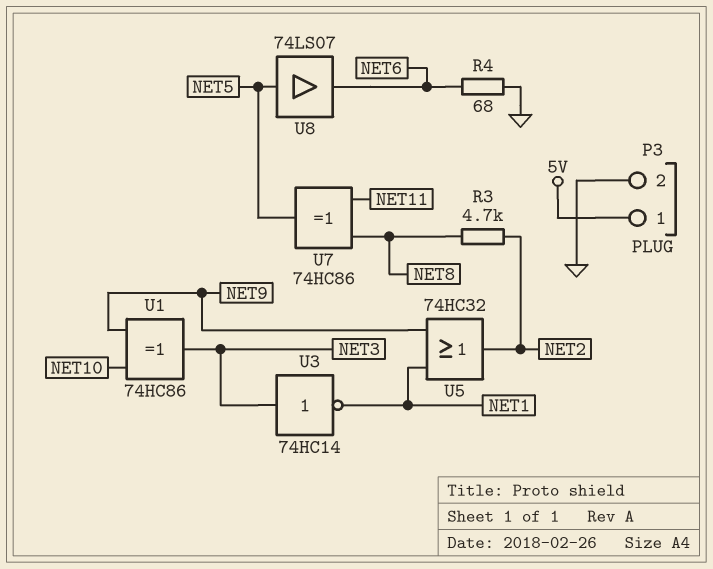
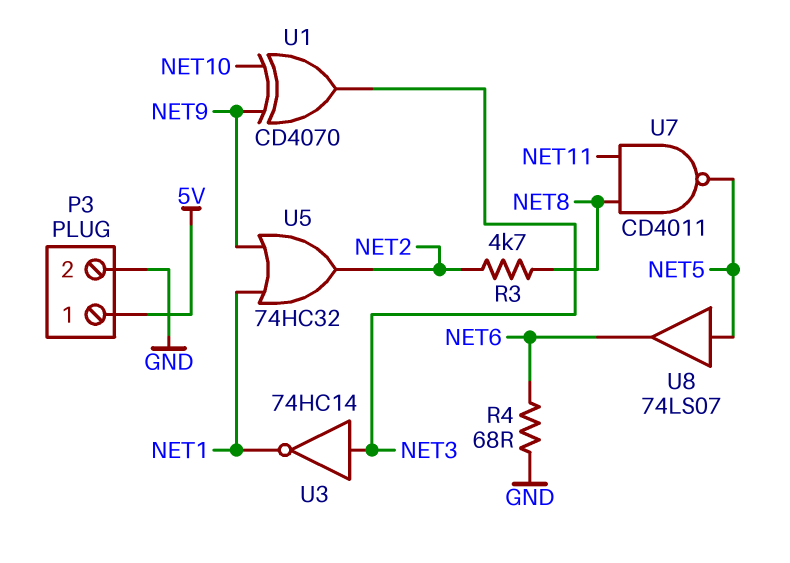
U1: XOR 74HC86 (in NET9, in NET10, out NET3) -> XOR CD4070 (in NET9, in NET10, out NET3)
U7: XOR 74HC86 (in NET8, in NET11, out NET5) -> NAND CD4011 (in NET8, in NET11, out NET5)

